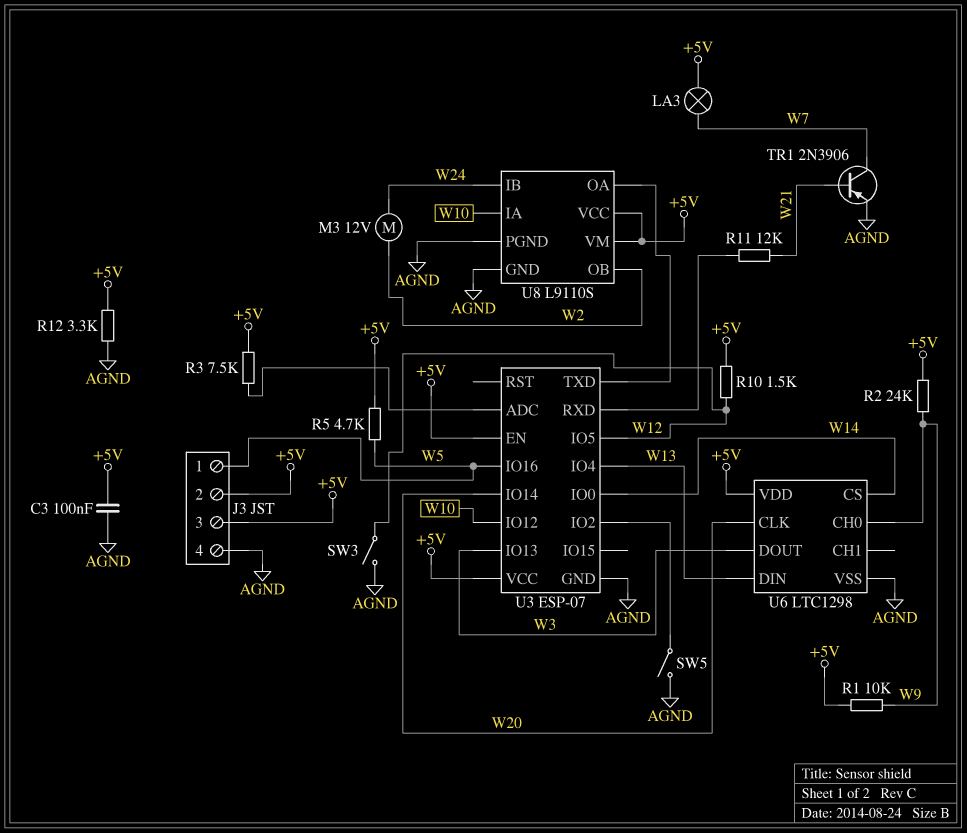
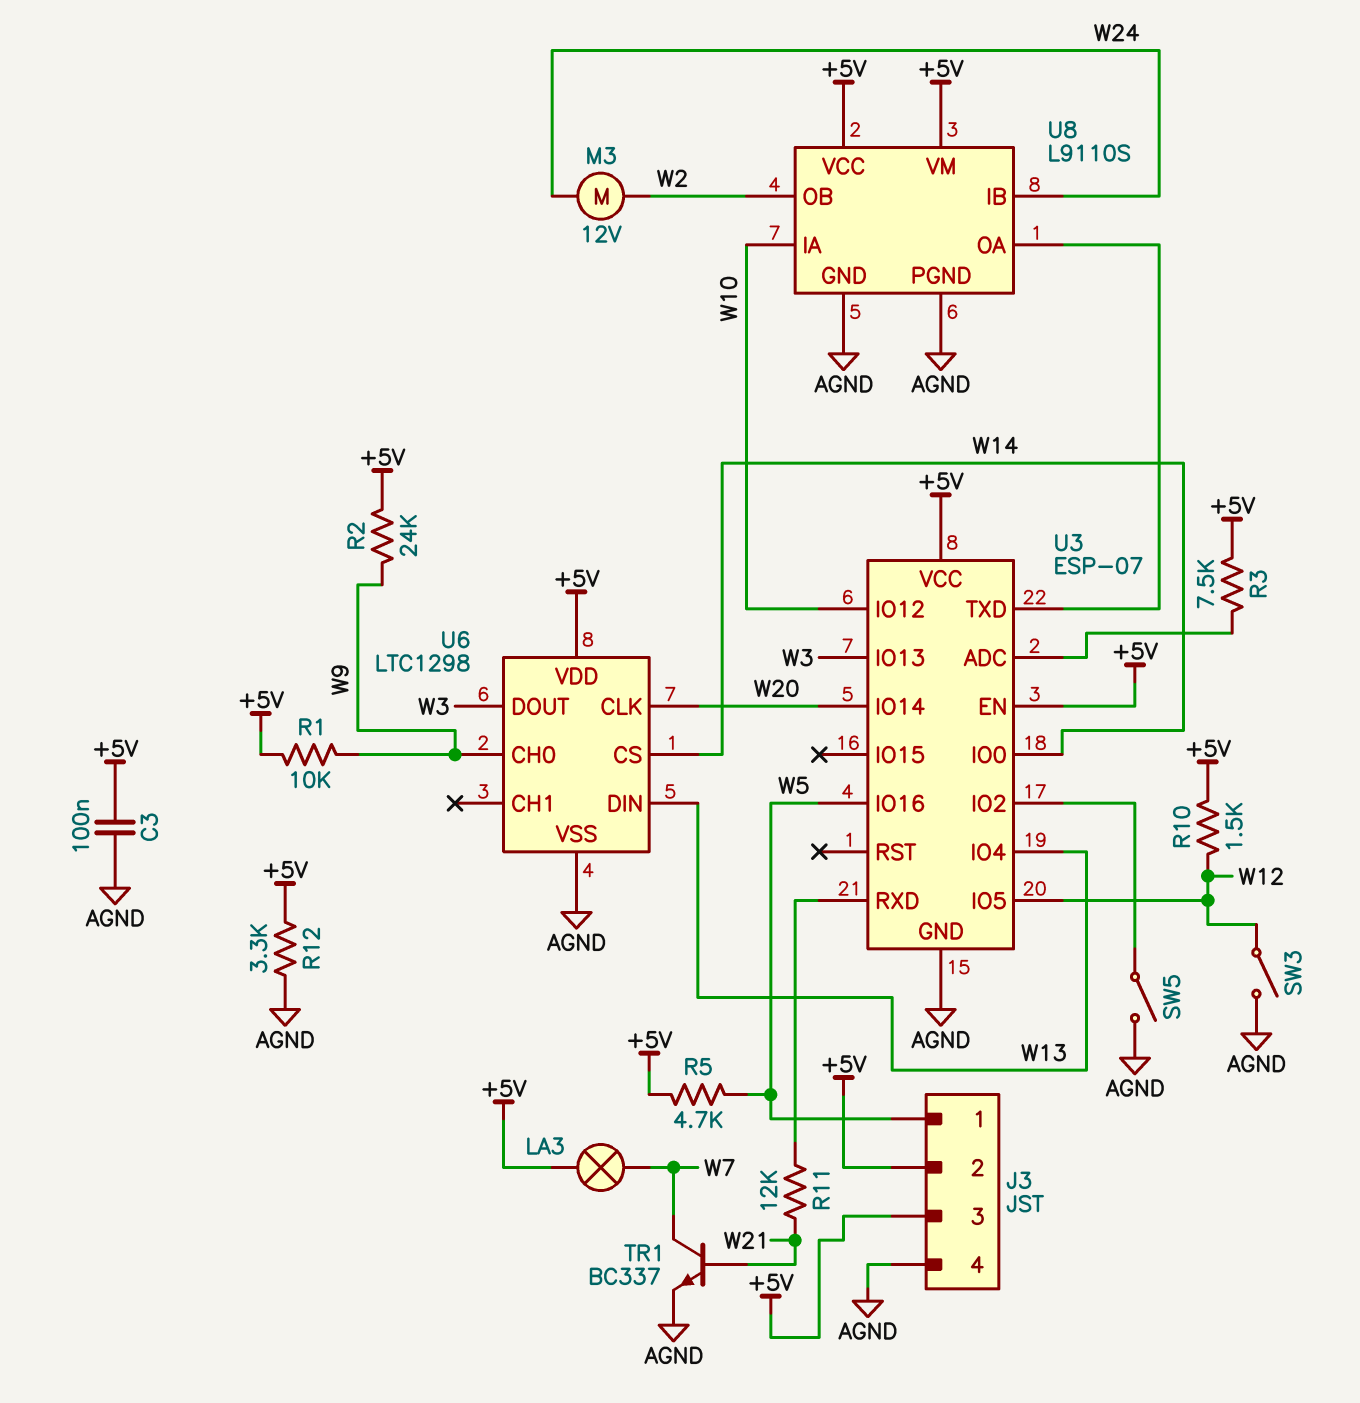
TR1: PNP 2N3906 (B W21, C W7, E AGND) -> NPN BC337 (B W21, C W7, E AGND)

